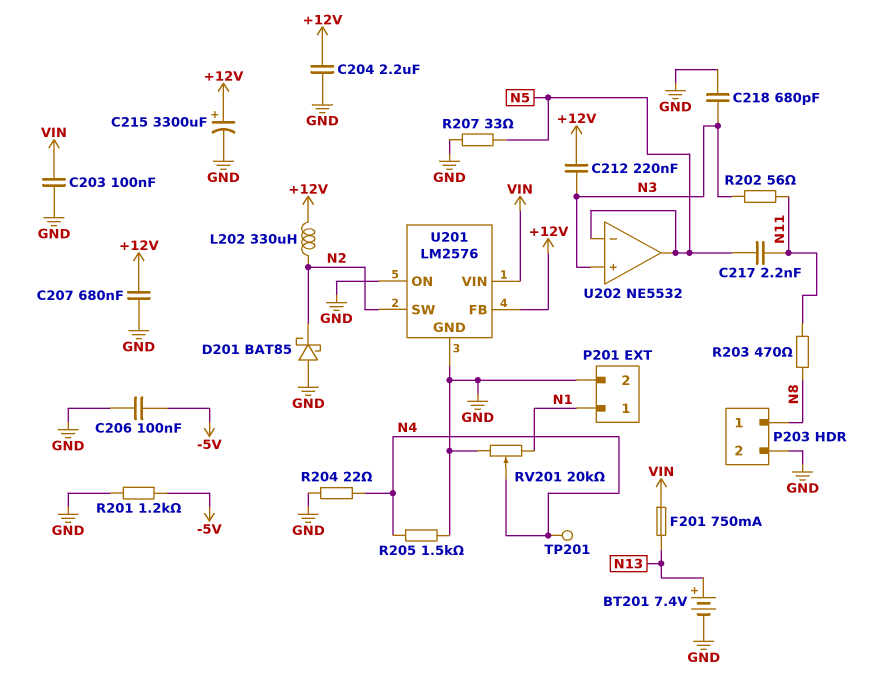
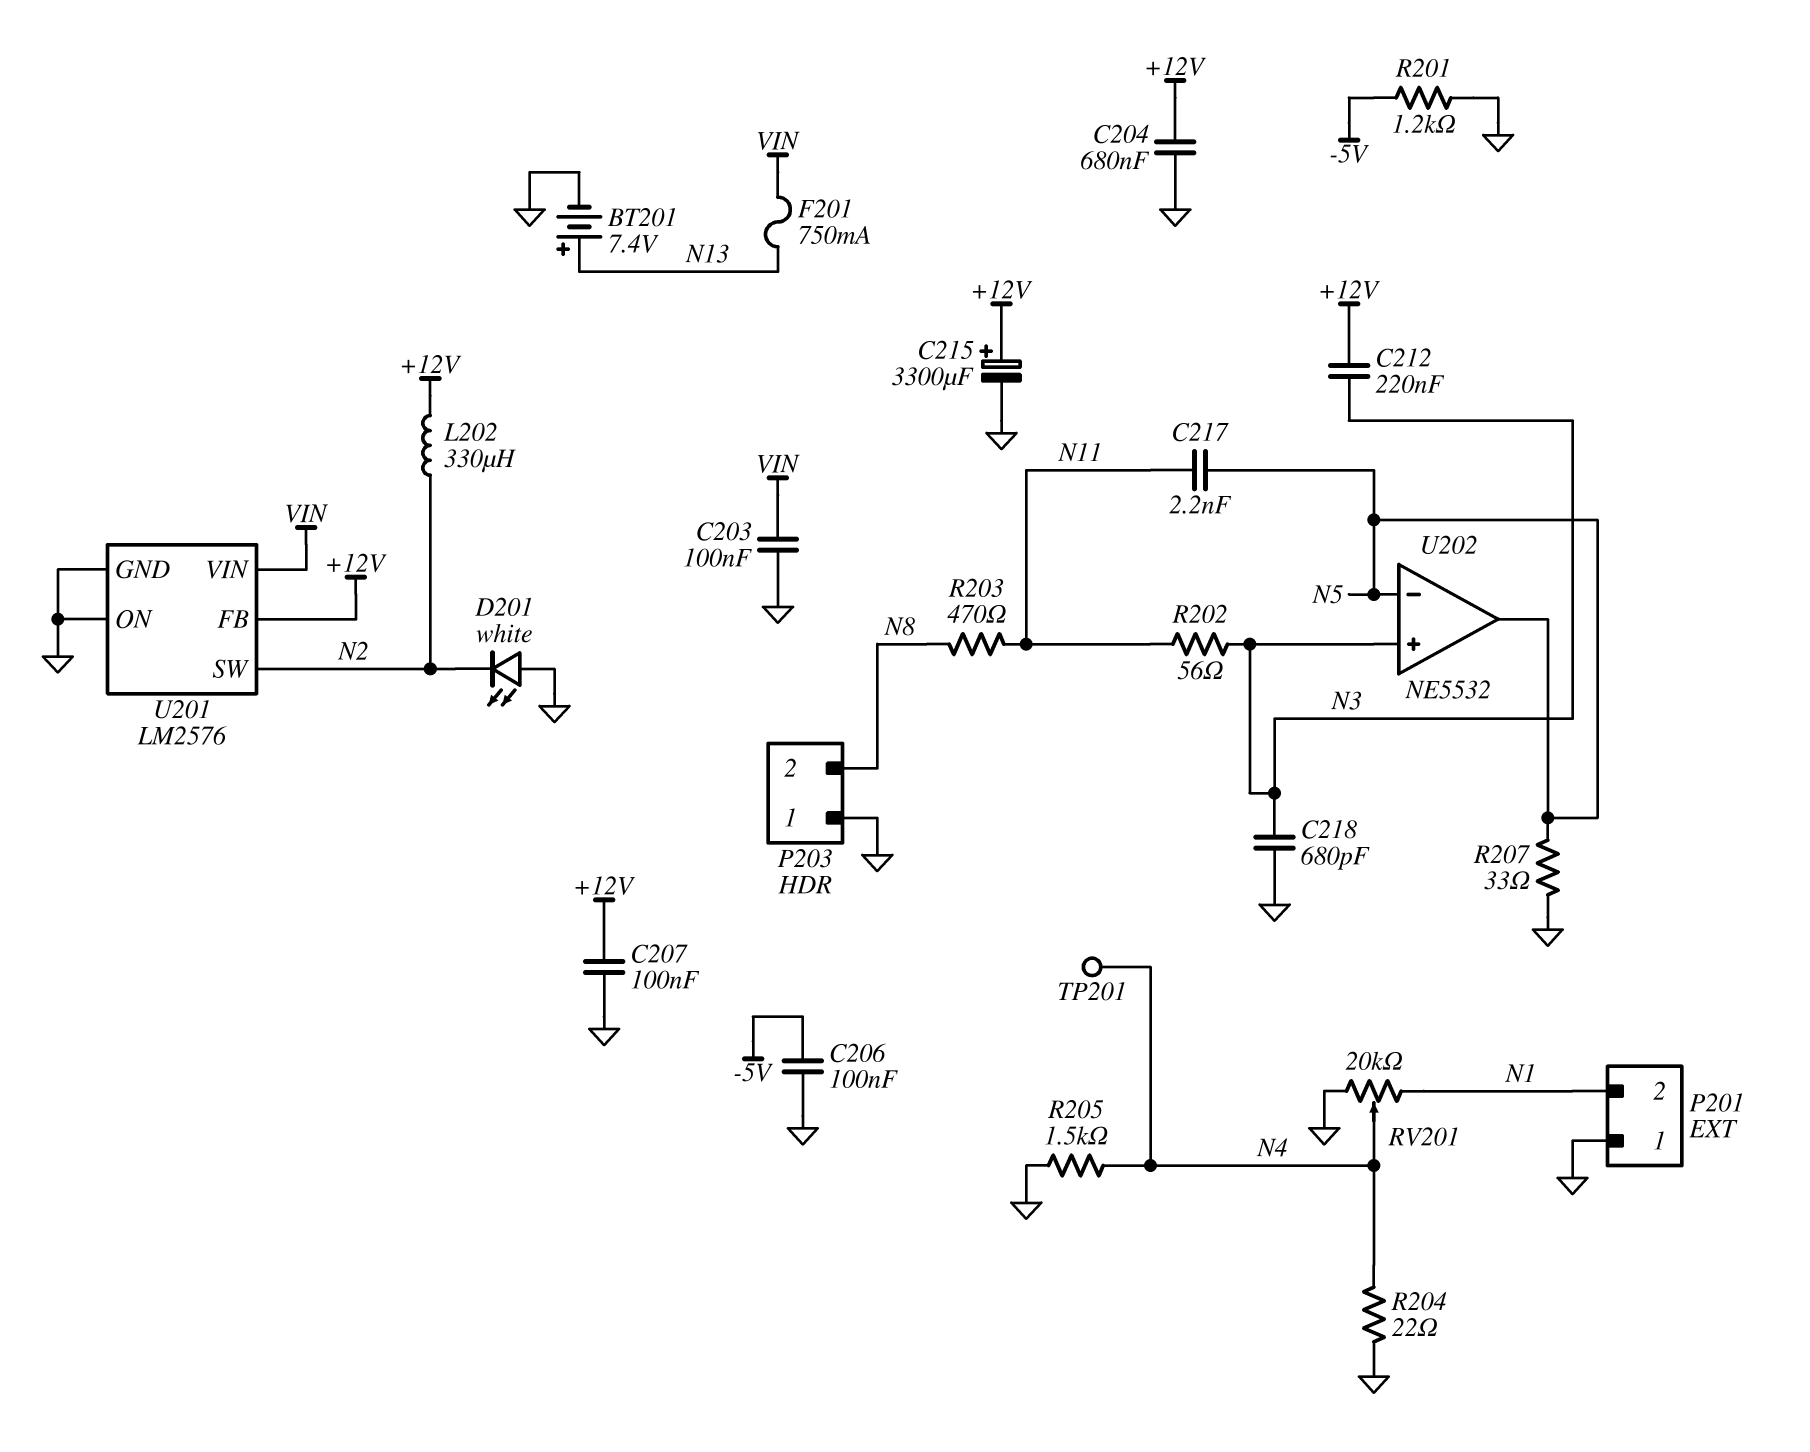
C204: 2.2uF (+12V, GND) -> 680nF (+12V, GND)
C207: 680nF (+12V, GND) -> 100nF (+12V, GND)
D201: schottky BAT85 (A GND, K N2) -> LED white (A GND, K N2)
P201 pin 1: N1 -> GND
P201 pin 2: GND -> N1
P203 pin 1: N8 -> GND
P203 pin 2: GND -> N8

